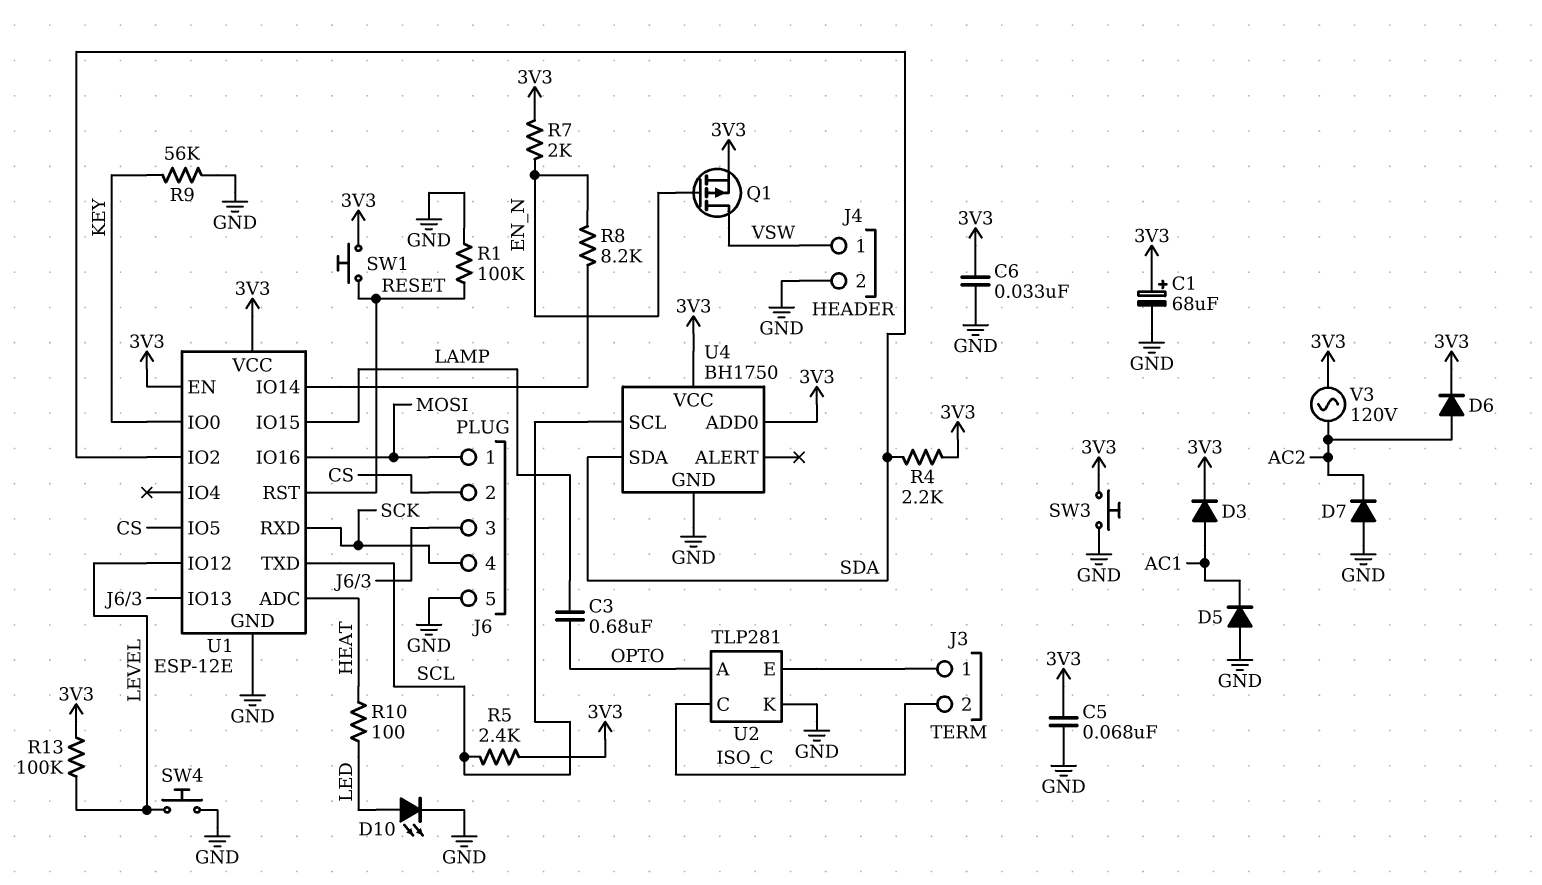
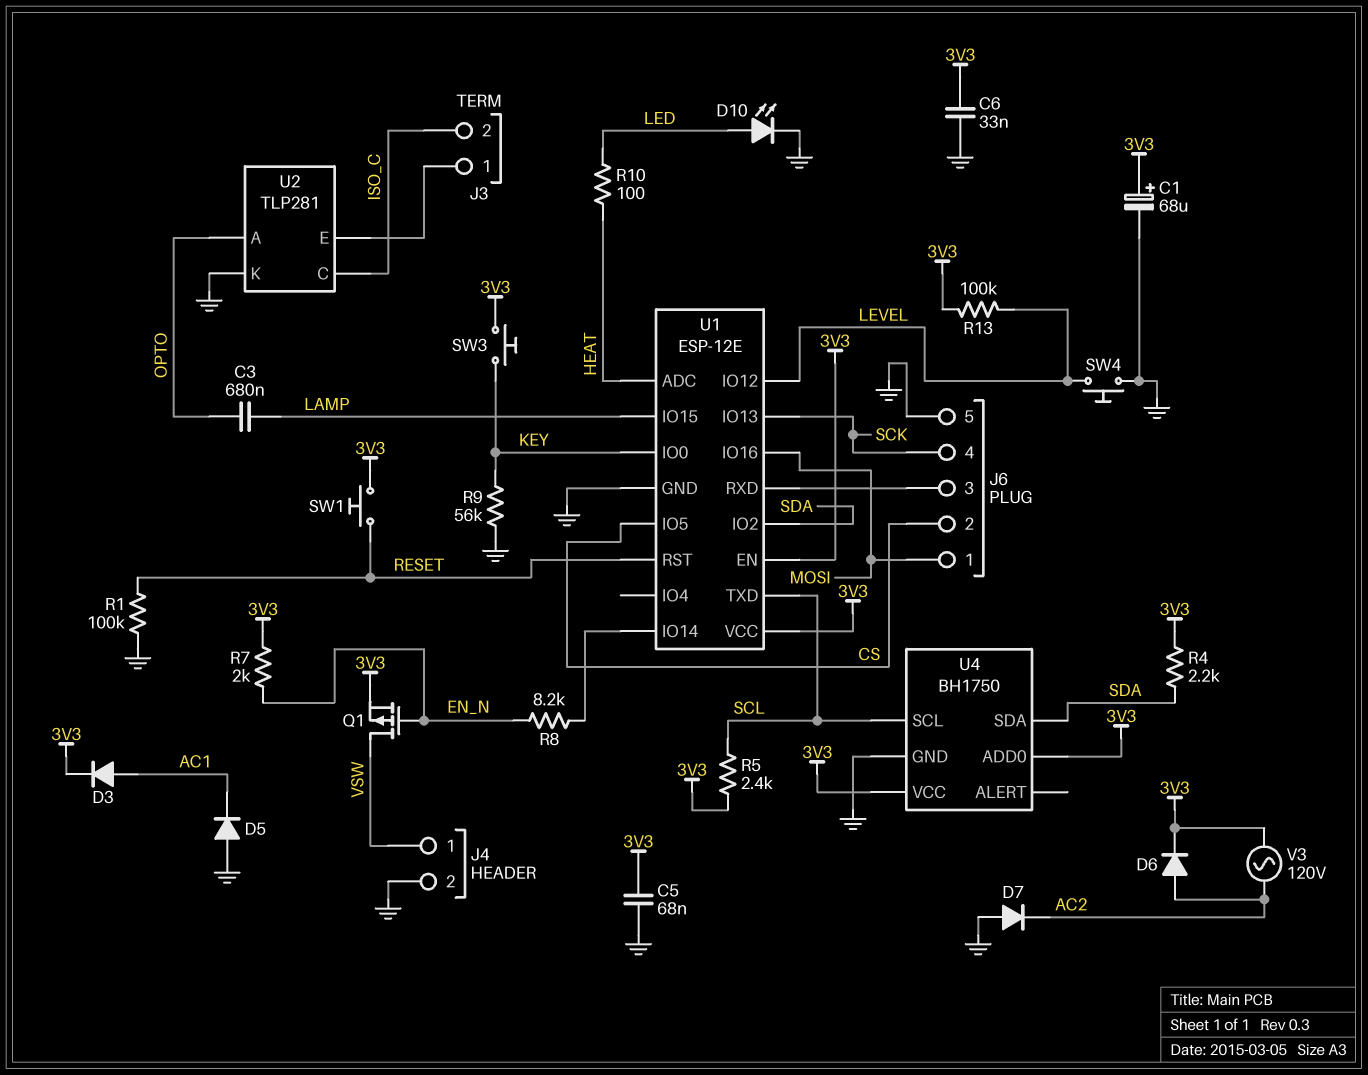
SW3: button (3V3, GND) -> button (3V3, KEY)
U1 pin IO13: J6/3 -> SCK
U1 pin RXD: SCK -> J6/3

